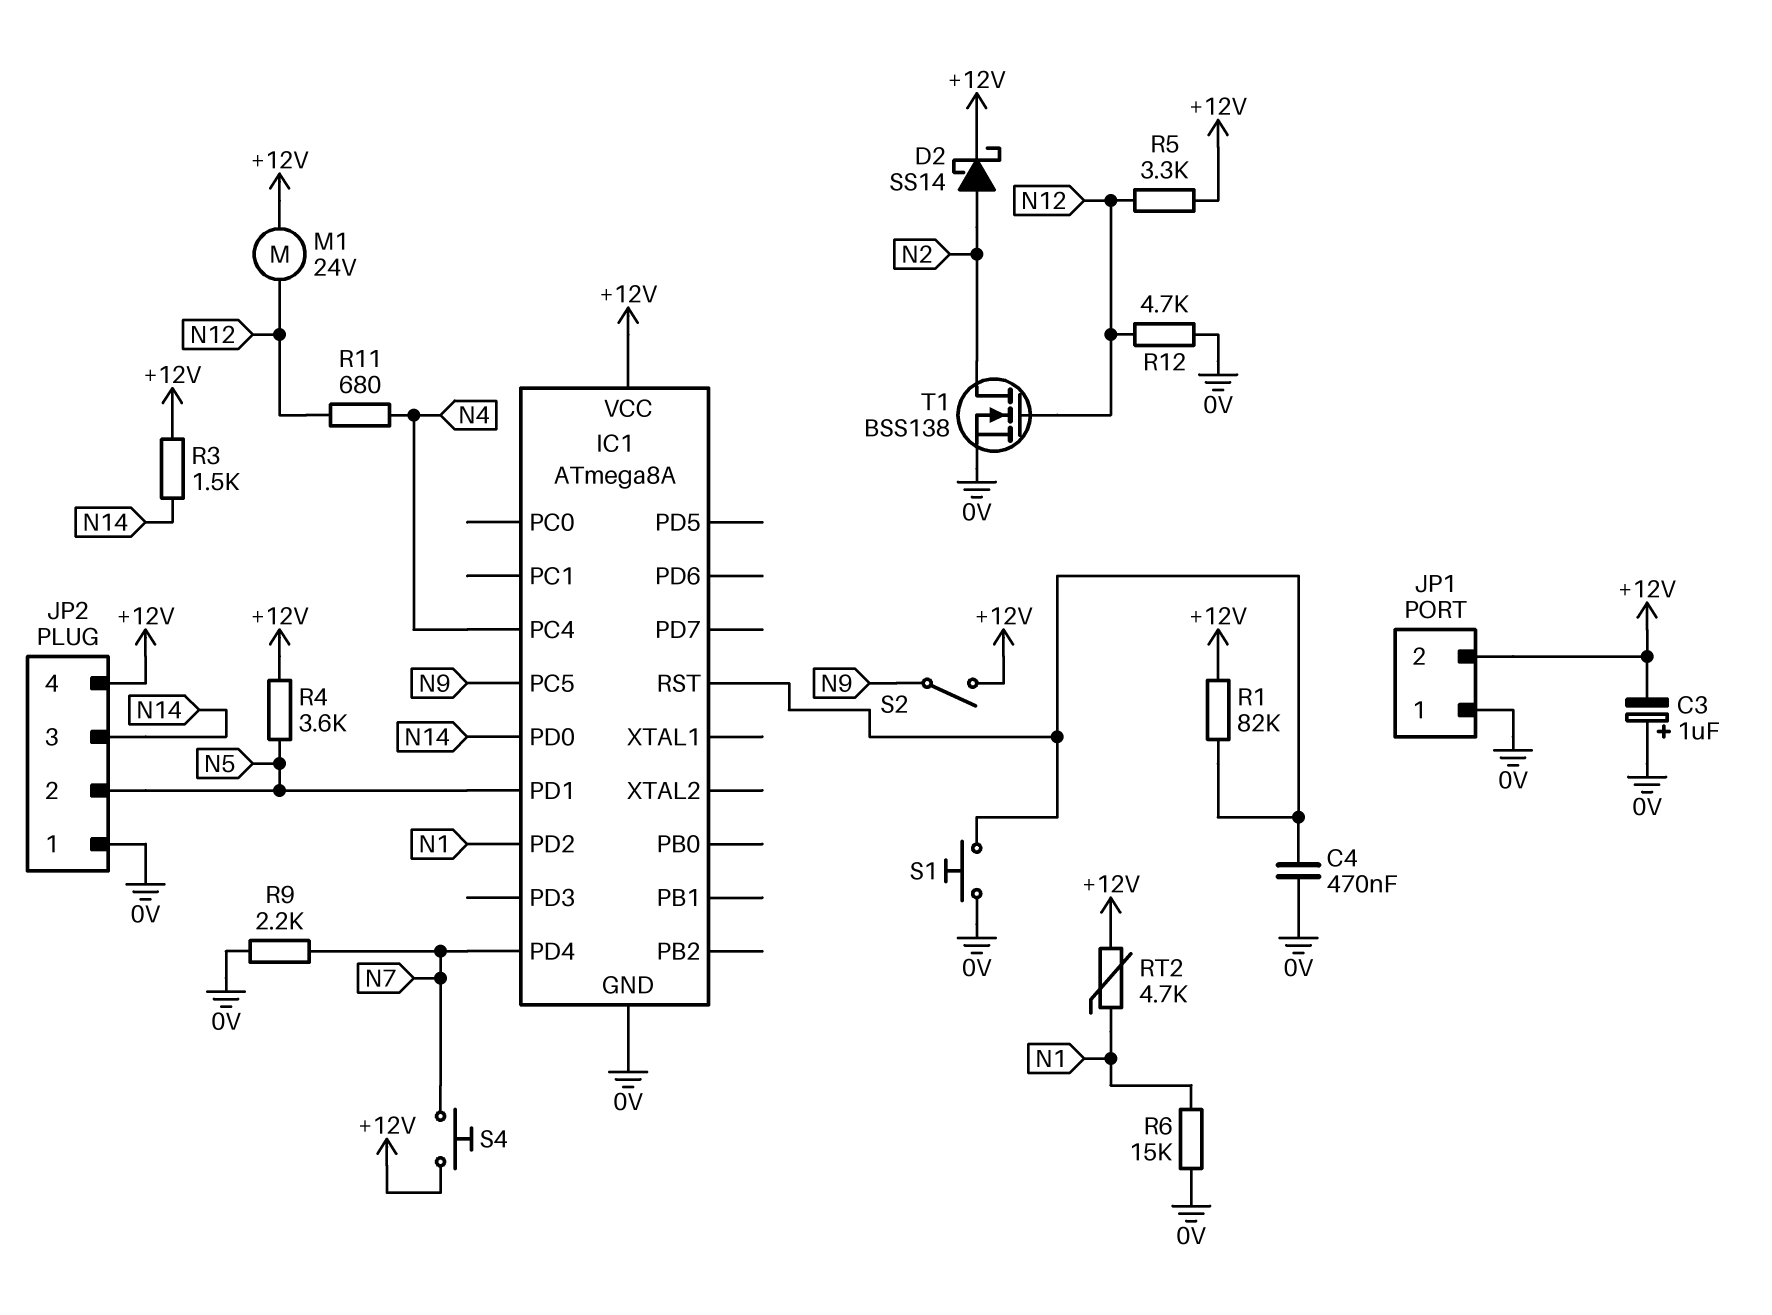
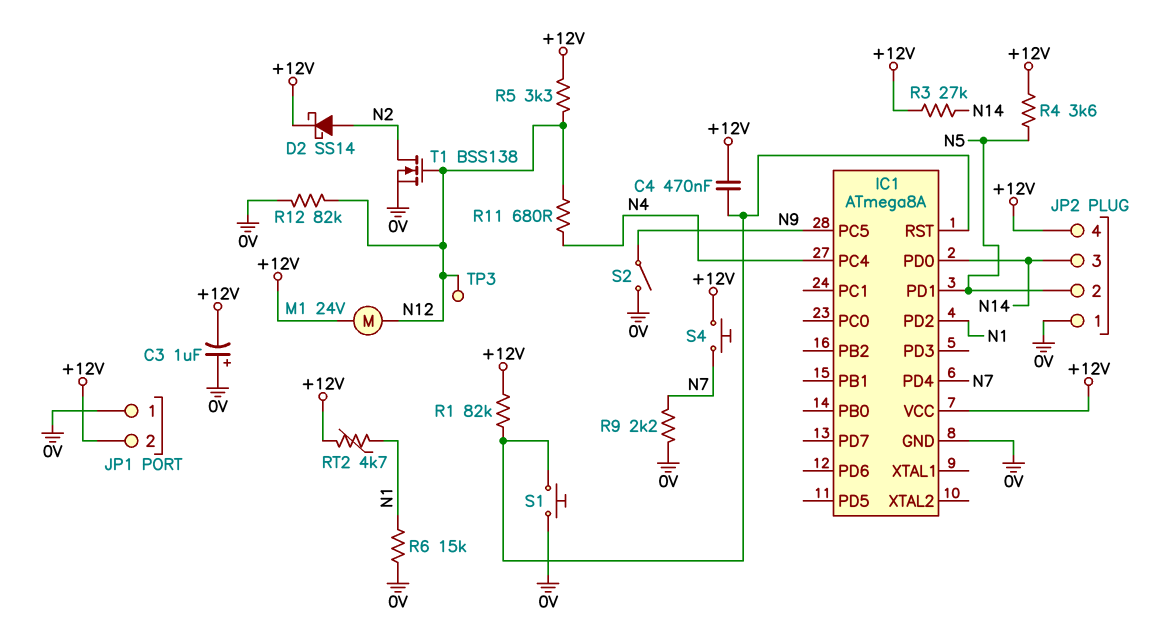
C4: 470nF (0V, IC1/RST) -> 470nF (+12V, IC1/RST)
R3: 1.5k (+12V, N14) -> 27k (+12V, N14)
R12: 4.7k (0V, N12) -> 82k (0V, N12)
S2: switch (+12V, N9) -> switch (0V, N9)
TP3: none -> test point (N12)

